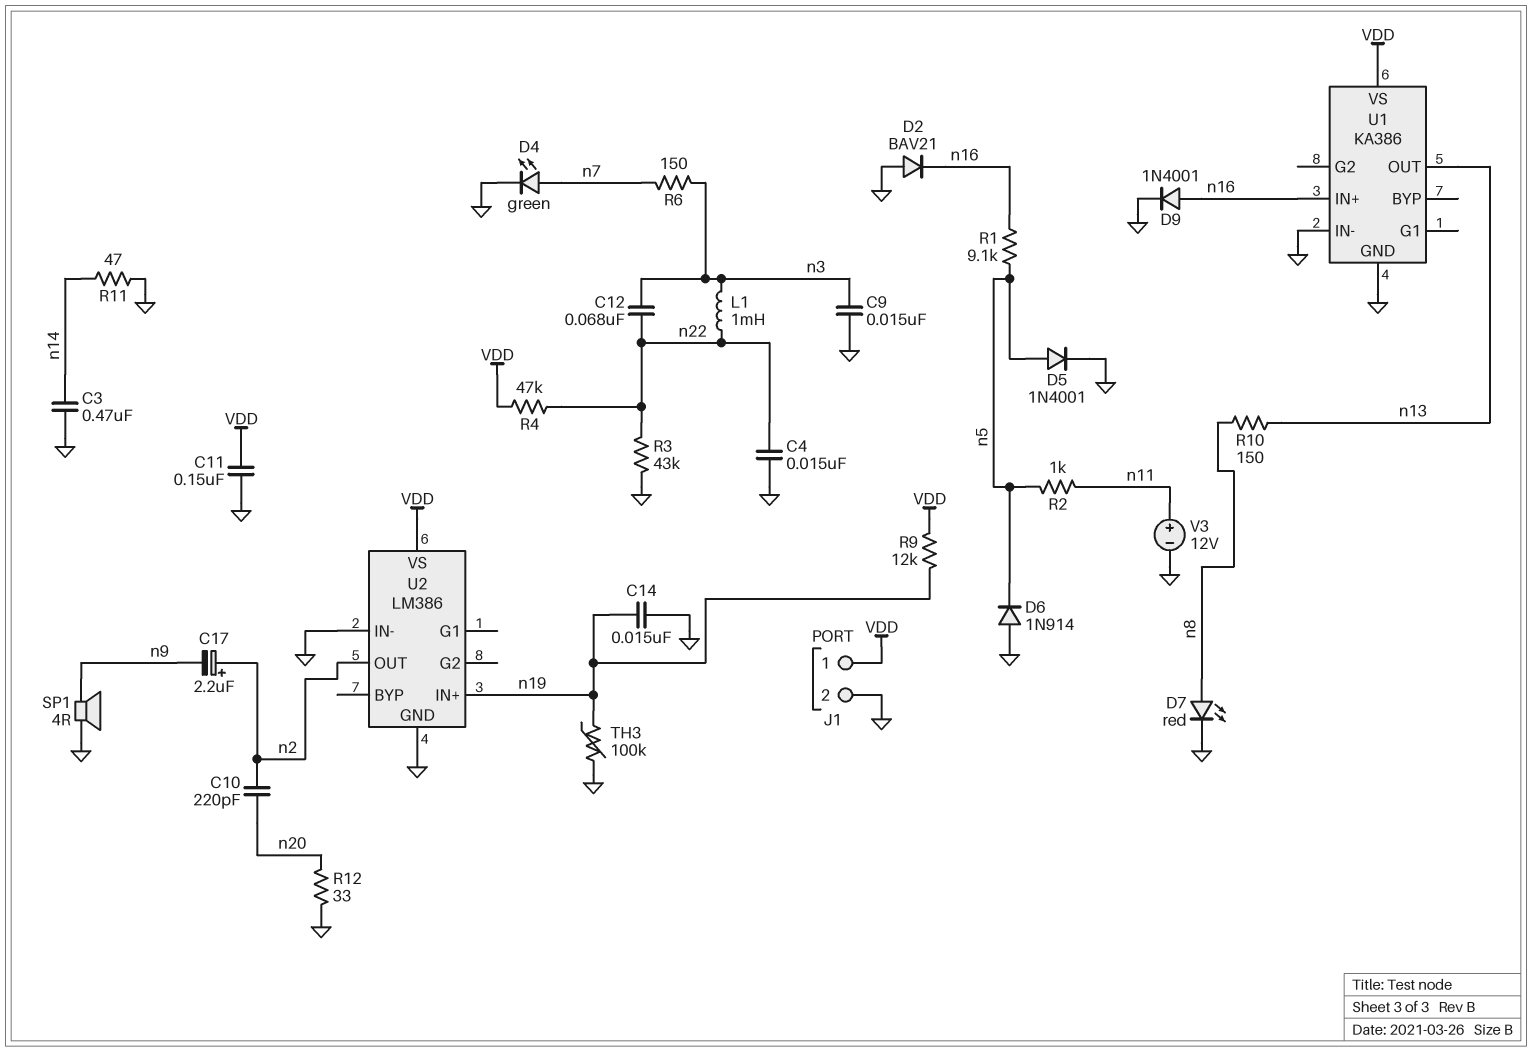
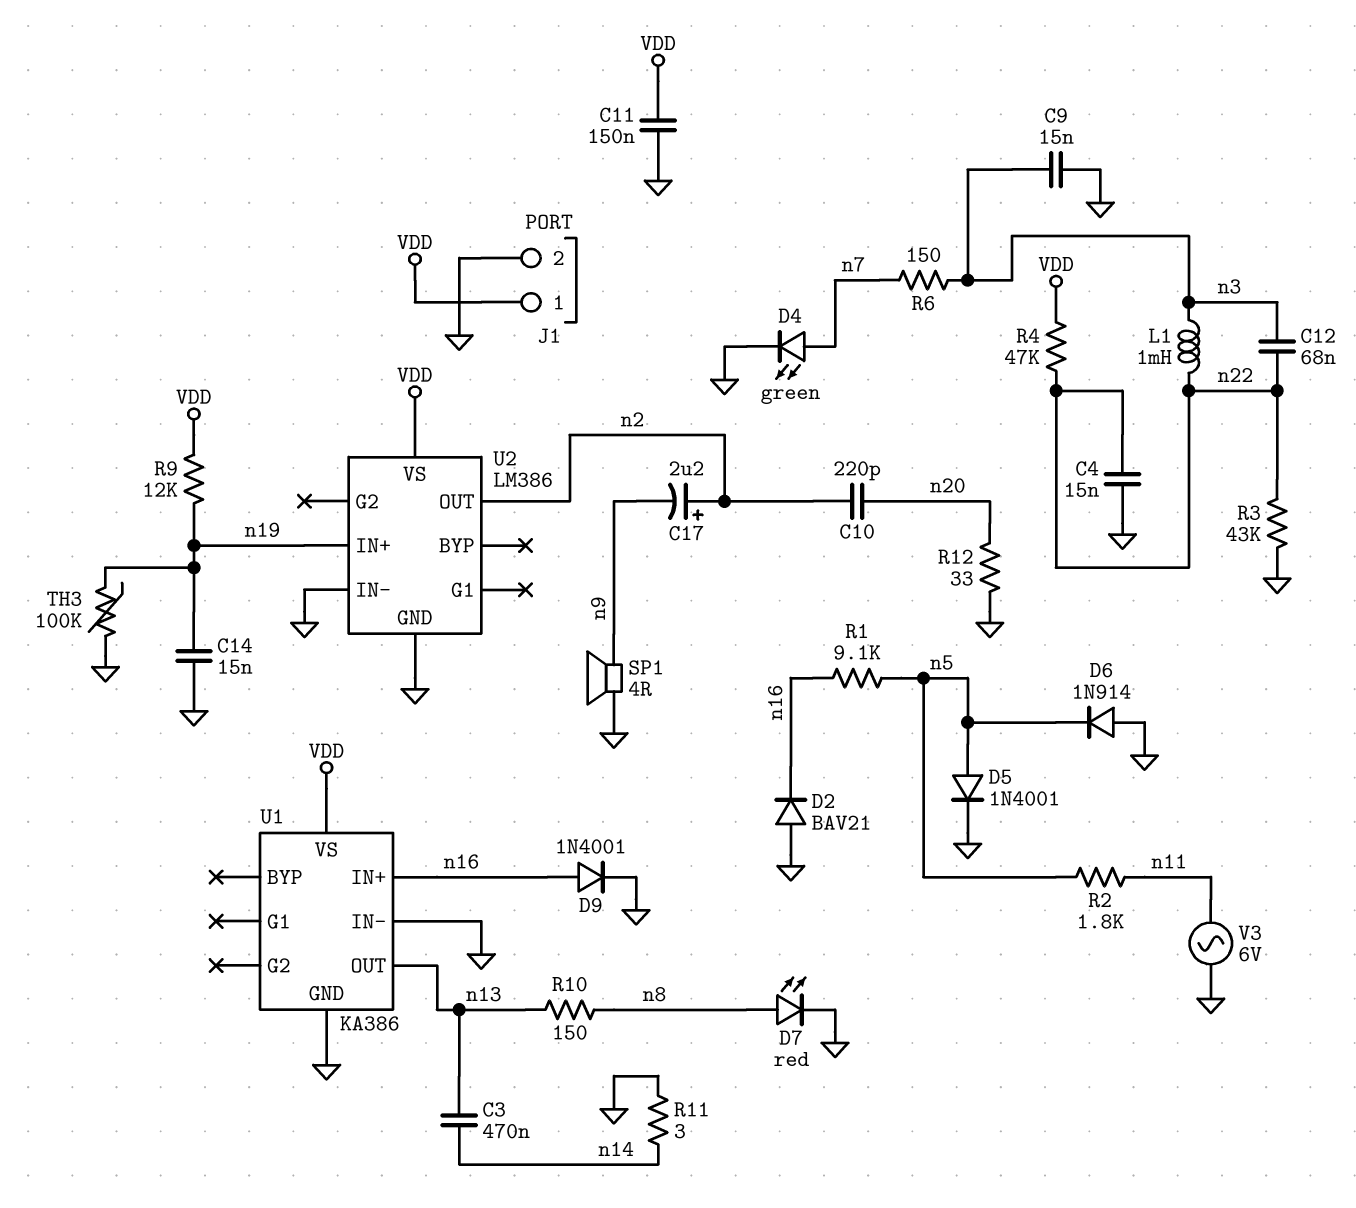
C3: 470nF (GND, n14) -> 470nF (n13, n14)
R2: 1k (n5, n11) -> 1.8k (n5, n11)
R11: 47 (GND, n14) -> 3 (GND, n14)
V3: 12V (plus n11, minus GND) -> AC 6V (GND, n11)

